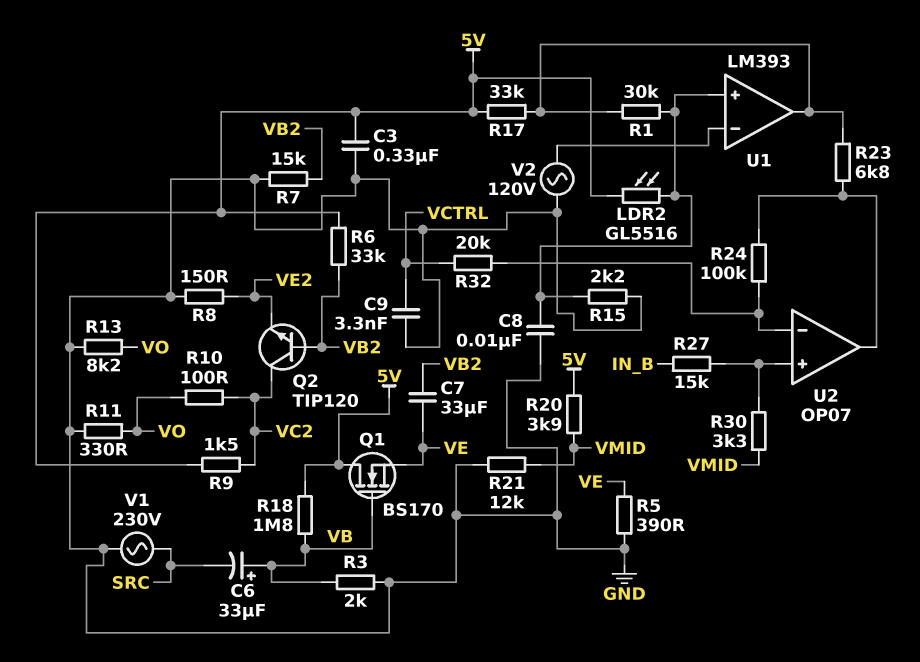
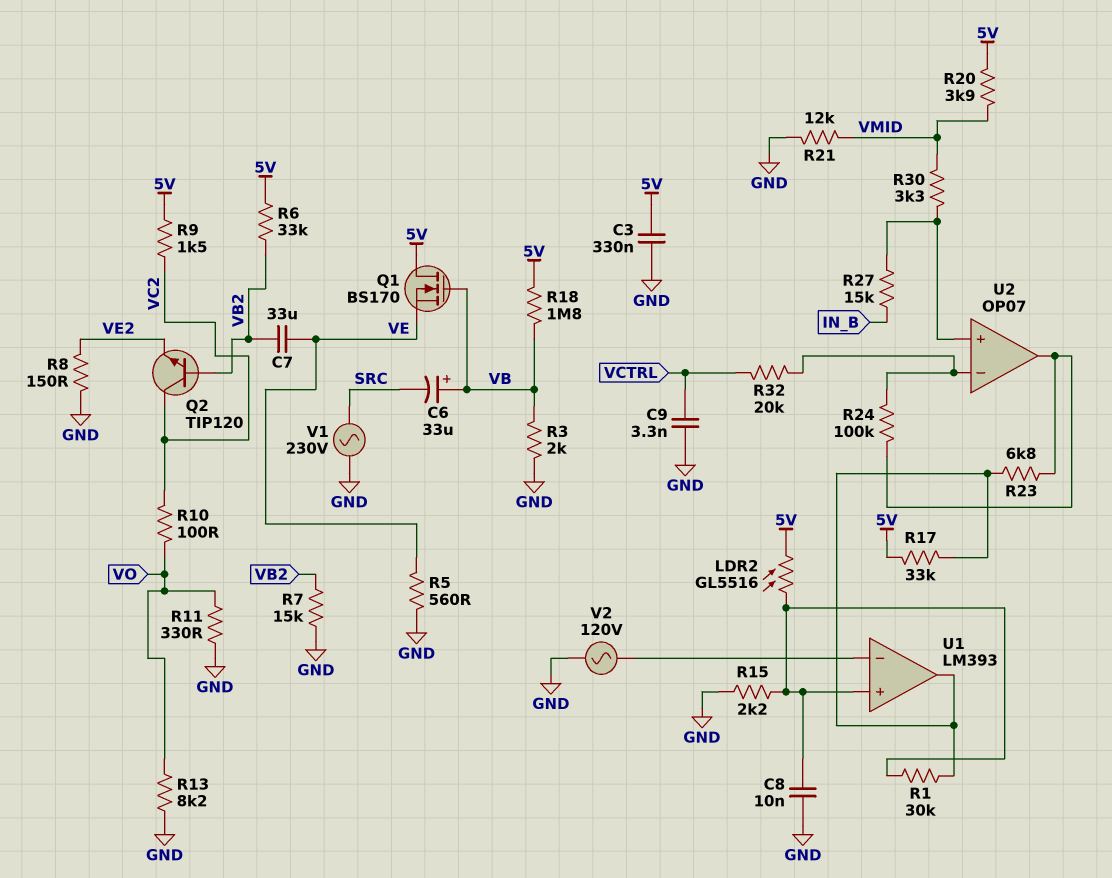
R5: 390 (GND, VE) -> 560 (GND, VE)

